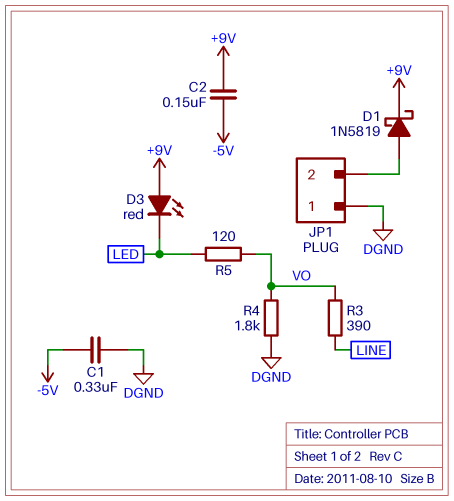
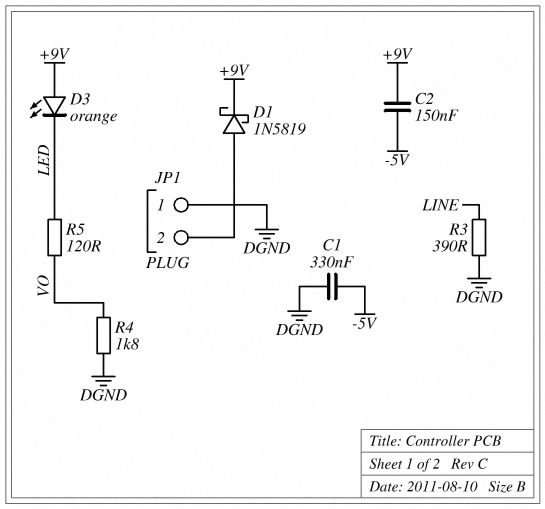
D3: LED red (A +9V, K LED) -> LED orange (A +9V, K LED)
R3: 390 (LINE, VO) -> 390 (DGND, LINE)

